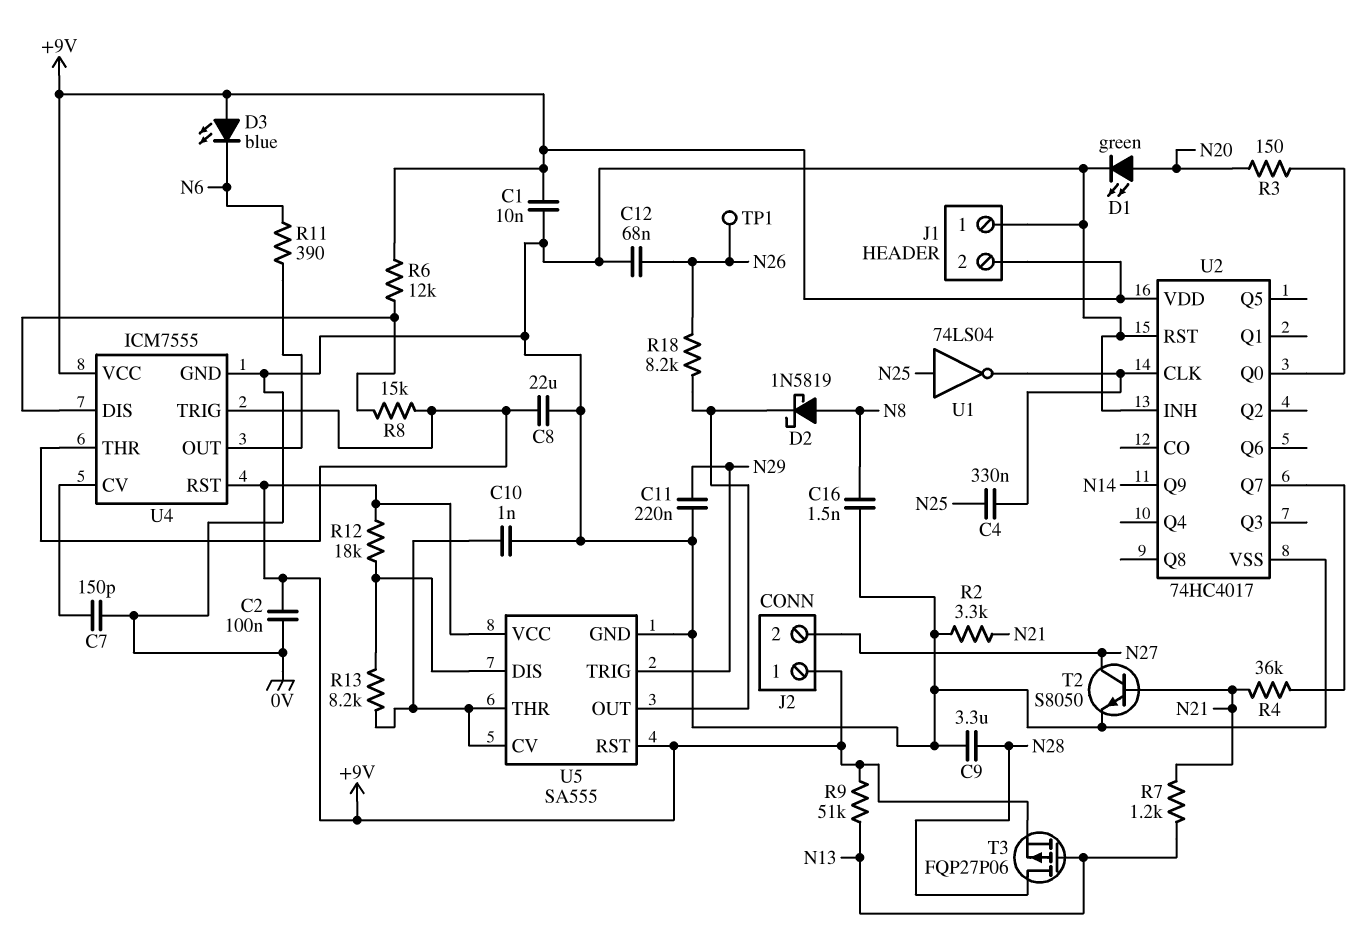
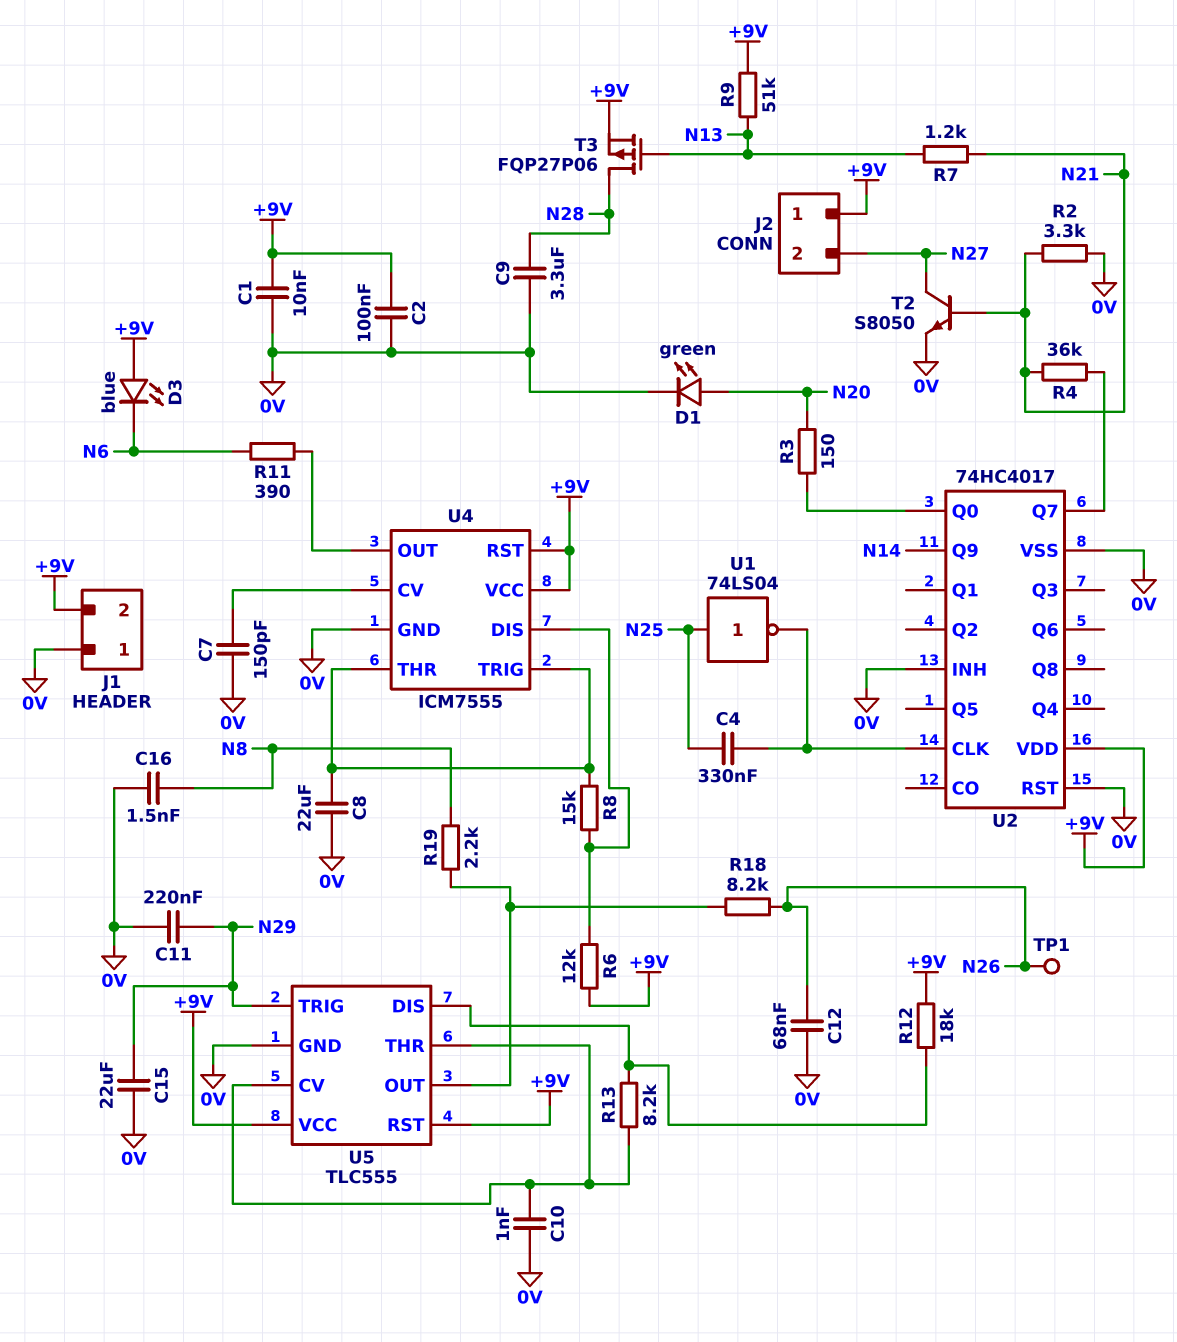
C15: none -> 22uF (0V, N29)
D2: schottky 1N5819 (A N8, K U5/OUT) -> none
R19: none -> 2.2k (N8, U5/OUT)
U5: SA555 -> TLC555

